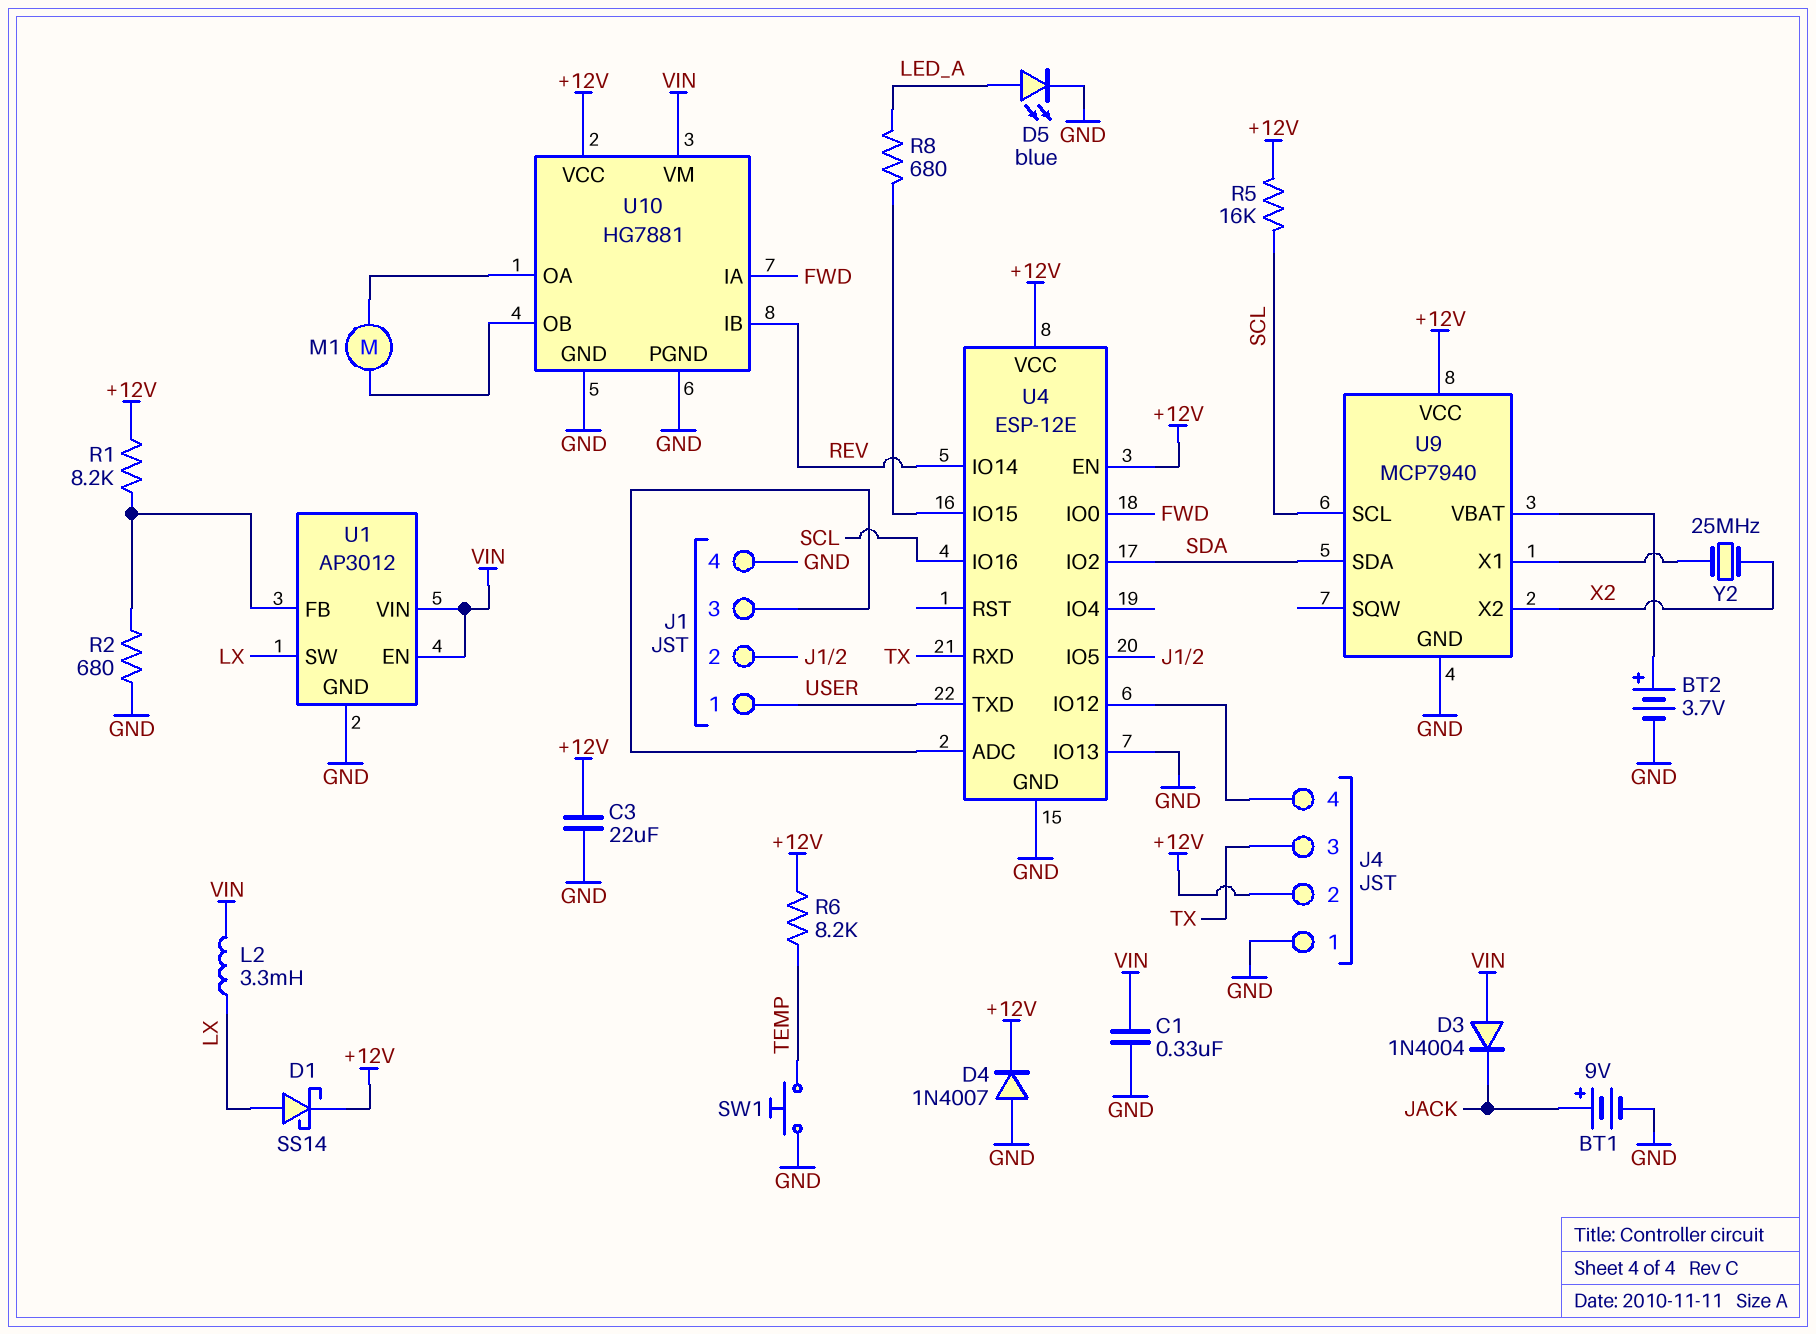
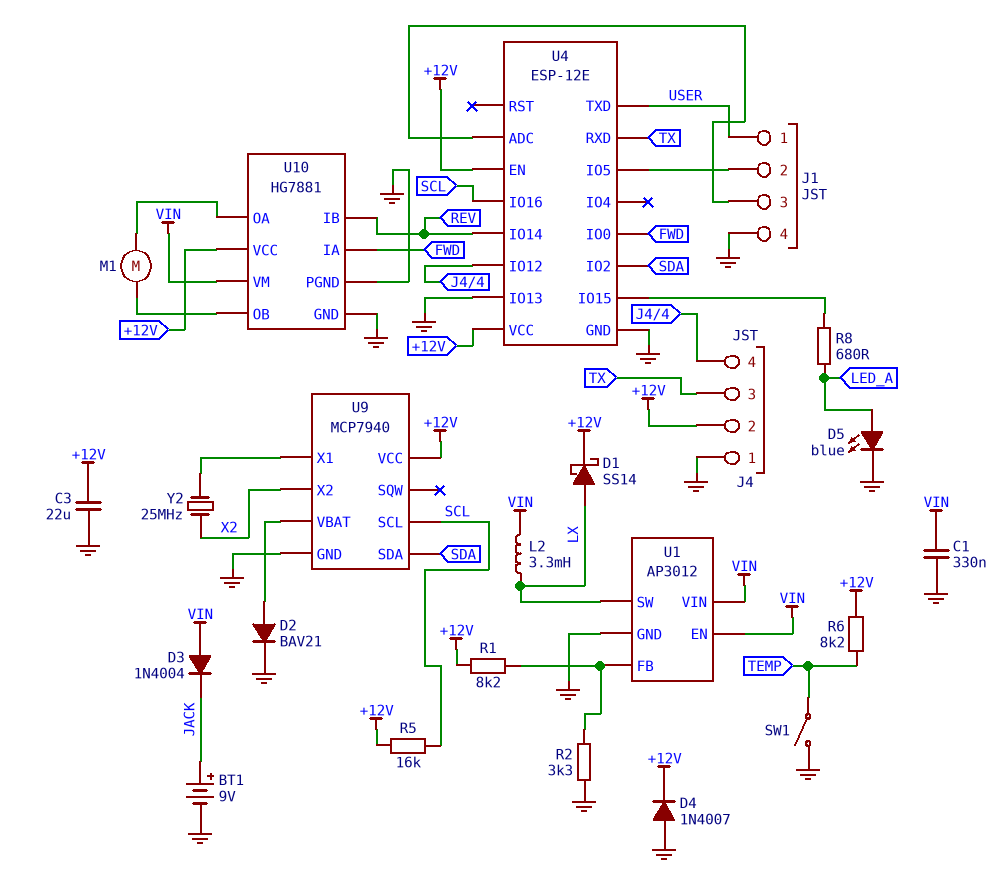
BT2: 3.7V (plus U9/VBAT, minus GND) -> none
D2: none -> diode BAV21 (A U9/VBAT, K GND)
R2: 680 (GND, U1/FB) -> 3.3k (GND, U1/FB)
SW1: button (GND, TEMP) -> switch (GND, TEMP)

